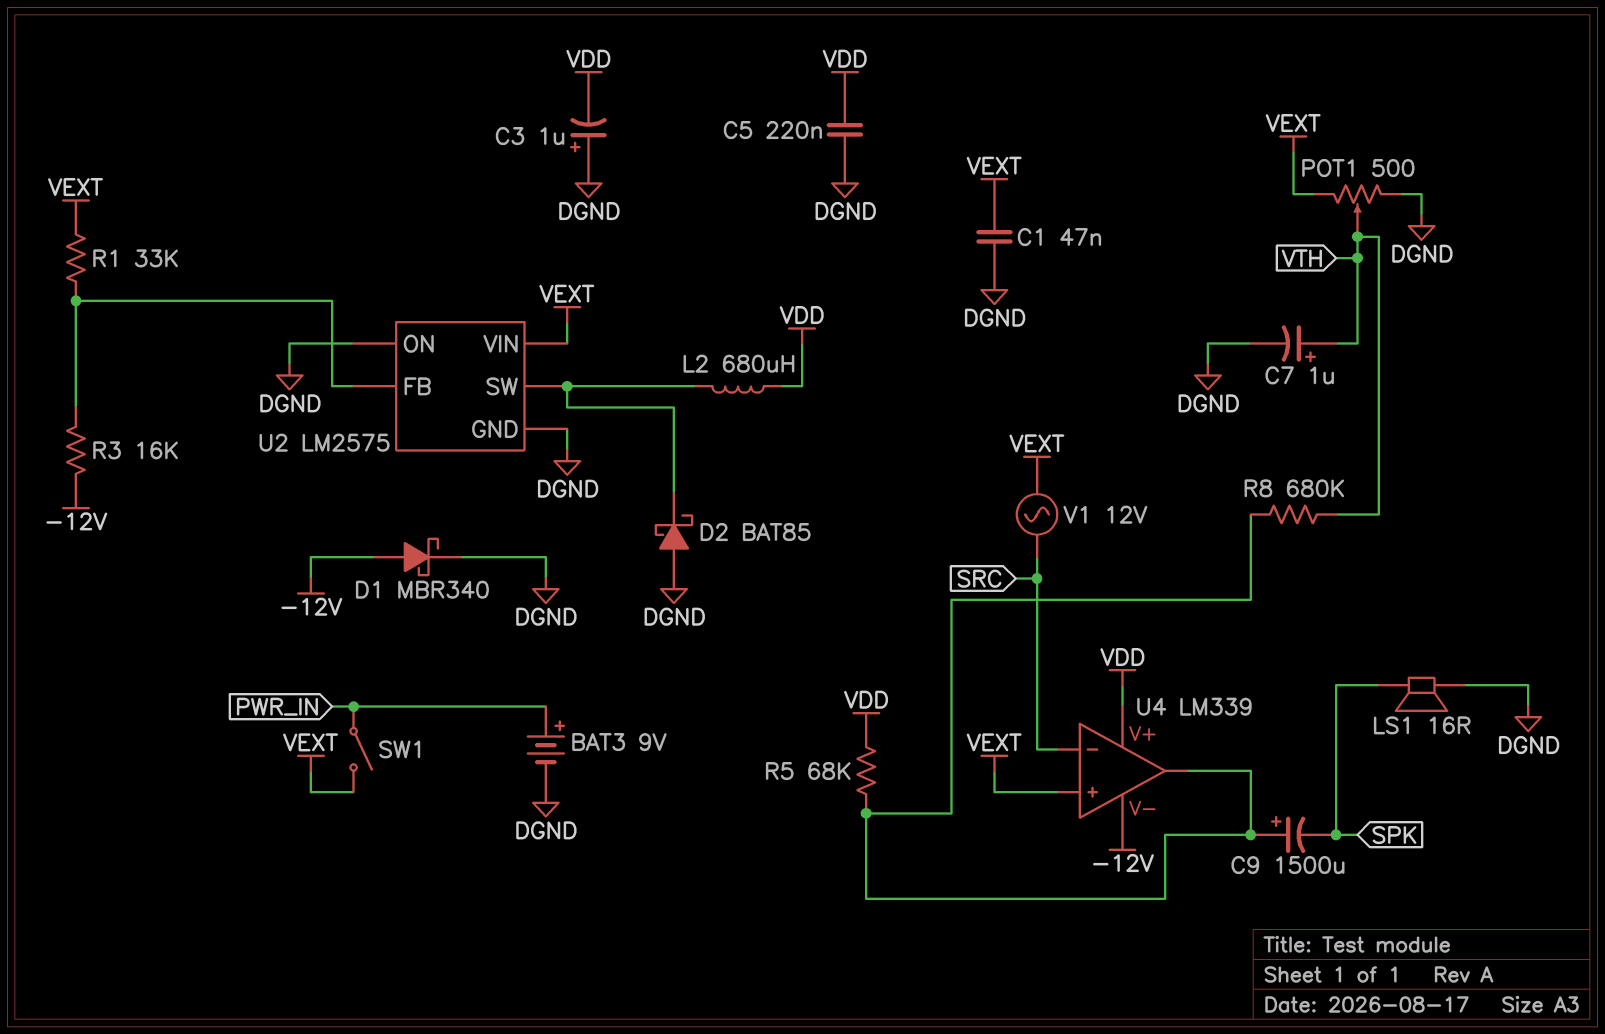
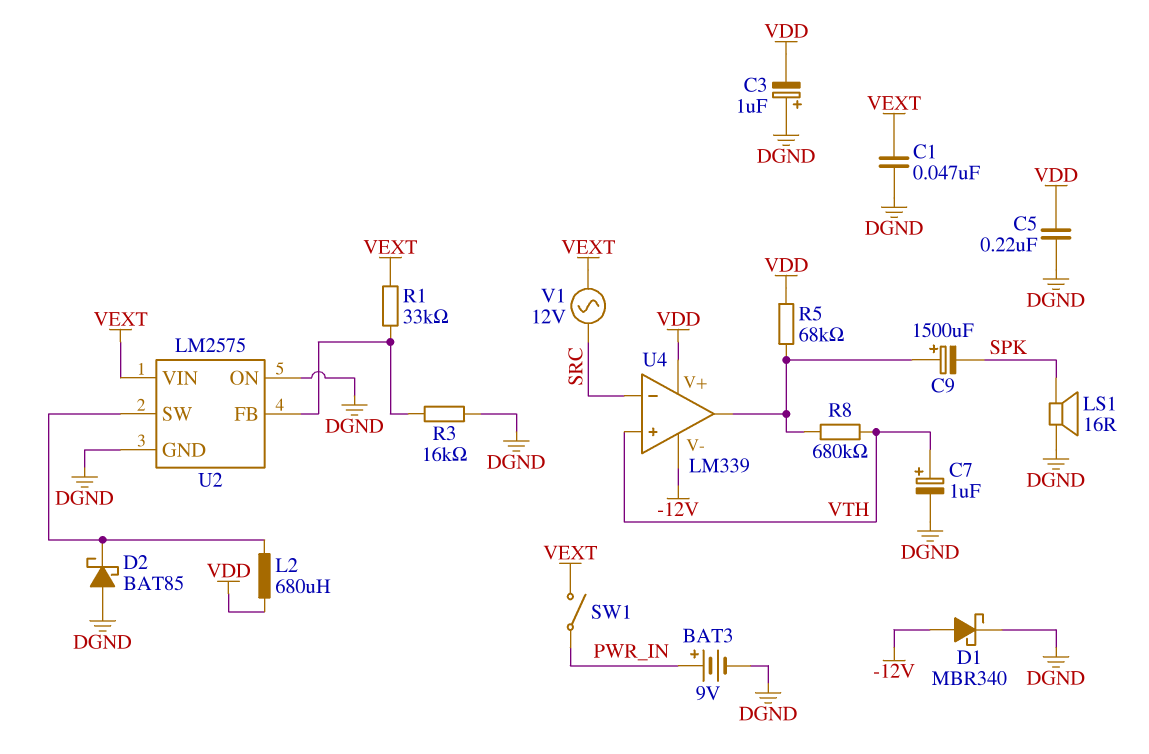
POT1: 500 (DGND, VEXT, wiper VTH) -> none
R3: 16k (-12V, U2/FB) -> 16k (DGND, U2/FB)
U4 pin in+: VEXT -> VTH

